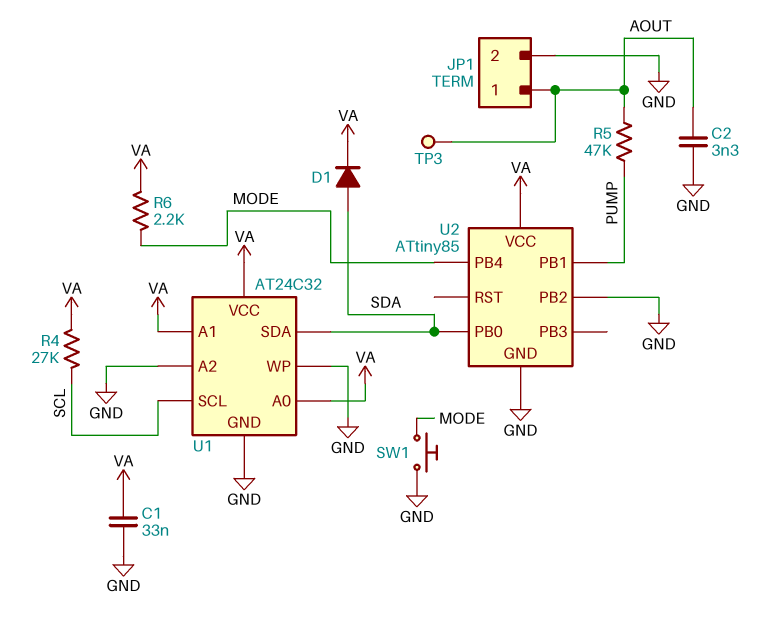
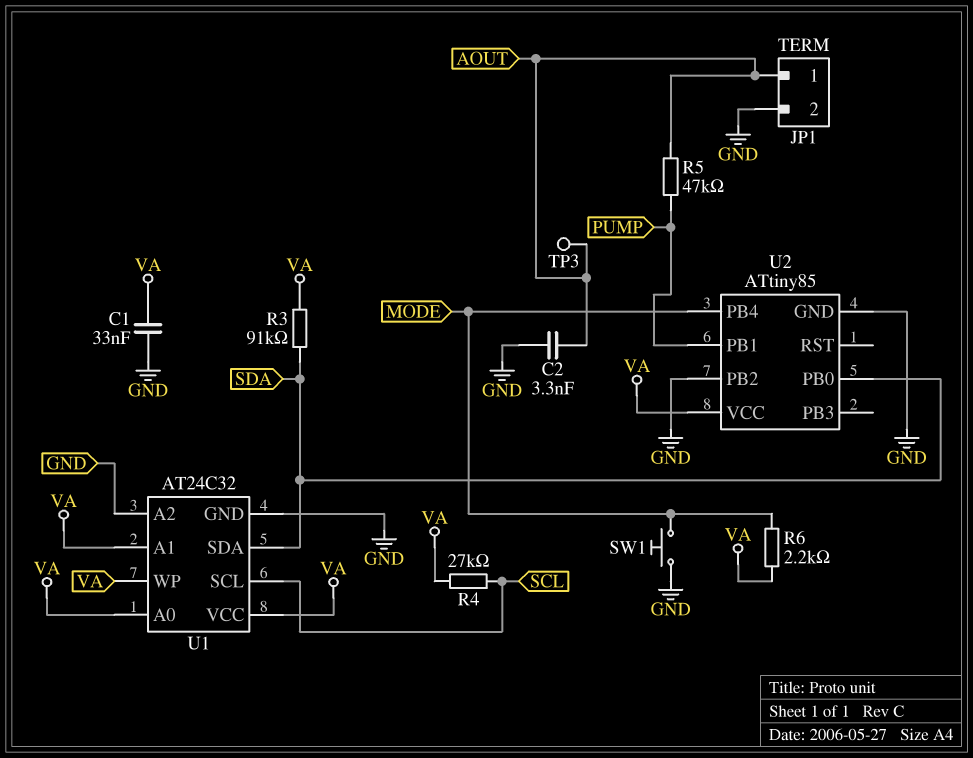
D1: diode (A SDA, K VA) -> none
R3: none -> 91k (SDA, VA)
U1 pin WP: GND -> VA

